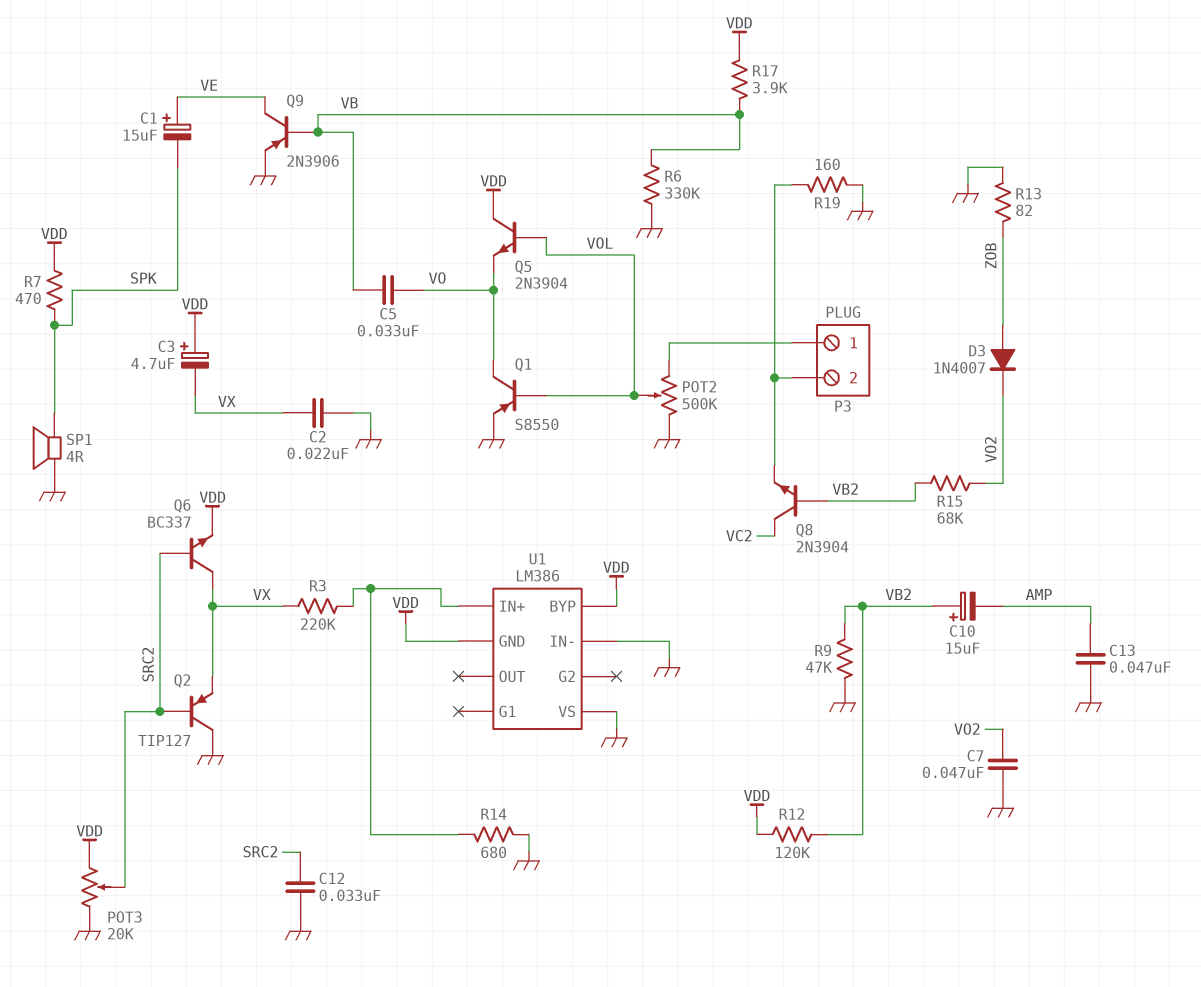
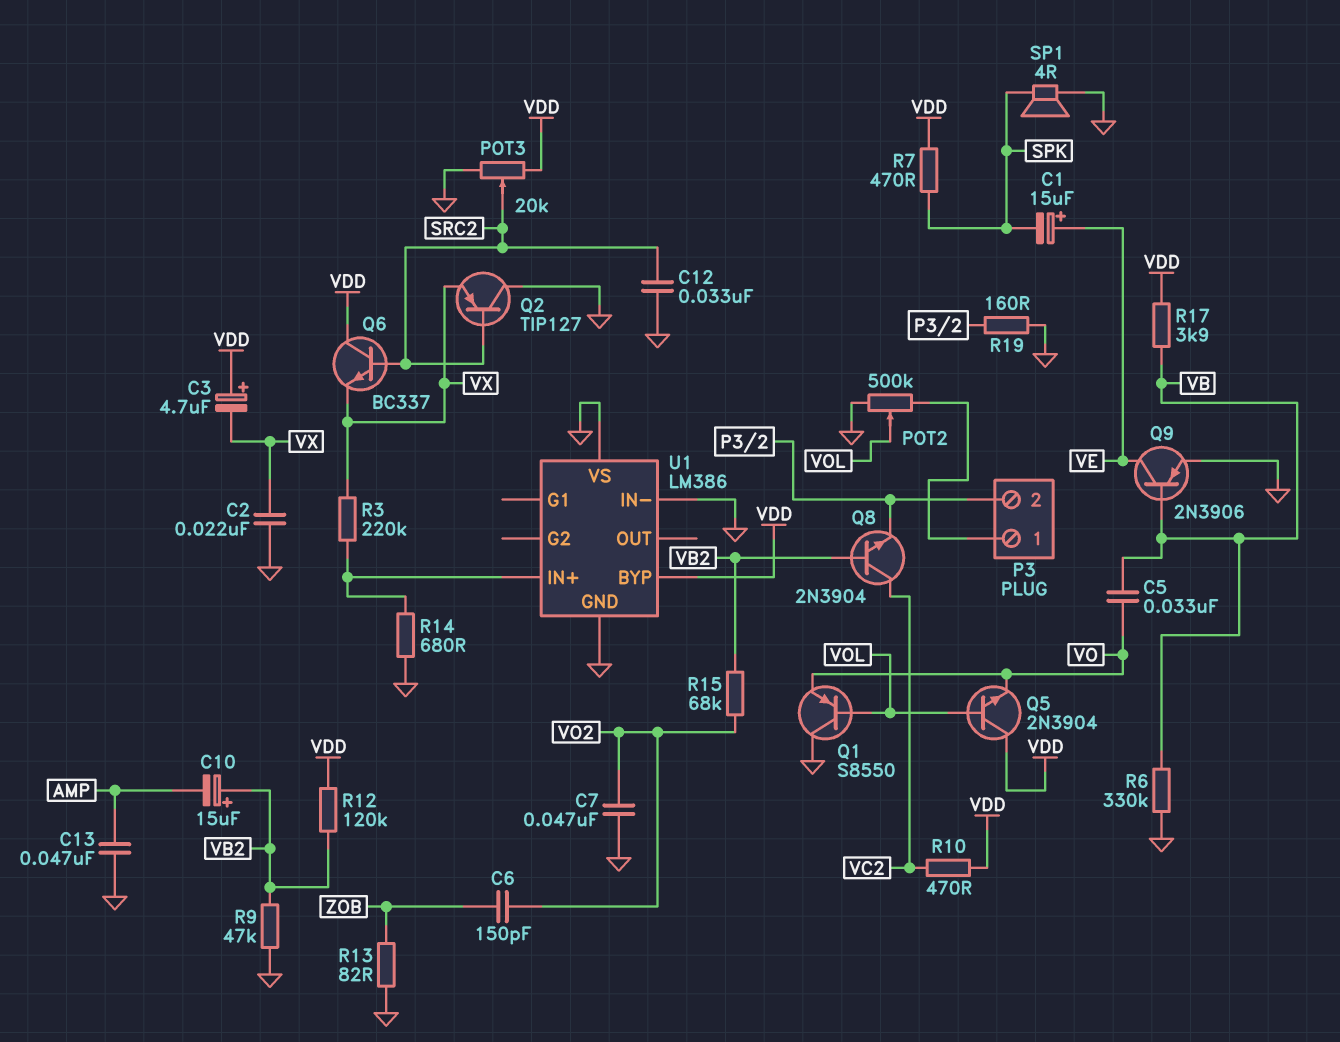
C6: none -> 150pF (VO2, ZOB)
D3: diode 1N4007 (A ZOB, K VO2) -> none
Q1: PNP S8550 (B VOL, C VO, E GND) -> PNP S8550 (B VOL, C GND, E VO)
Q6: NPN BC337 (B SRC2, C VX, E VDD) -> NPN BC337 (B SRC2, C VDD, E VX)
R10: none -> 470 (VC2, VDD)
U1 pin GND: VDD -> GND

